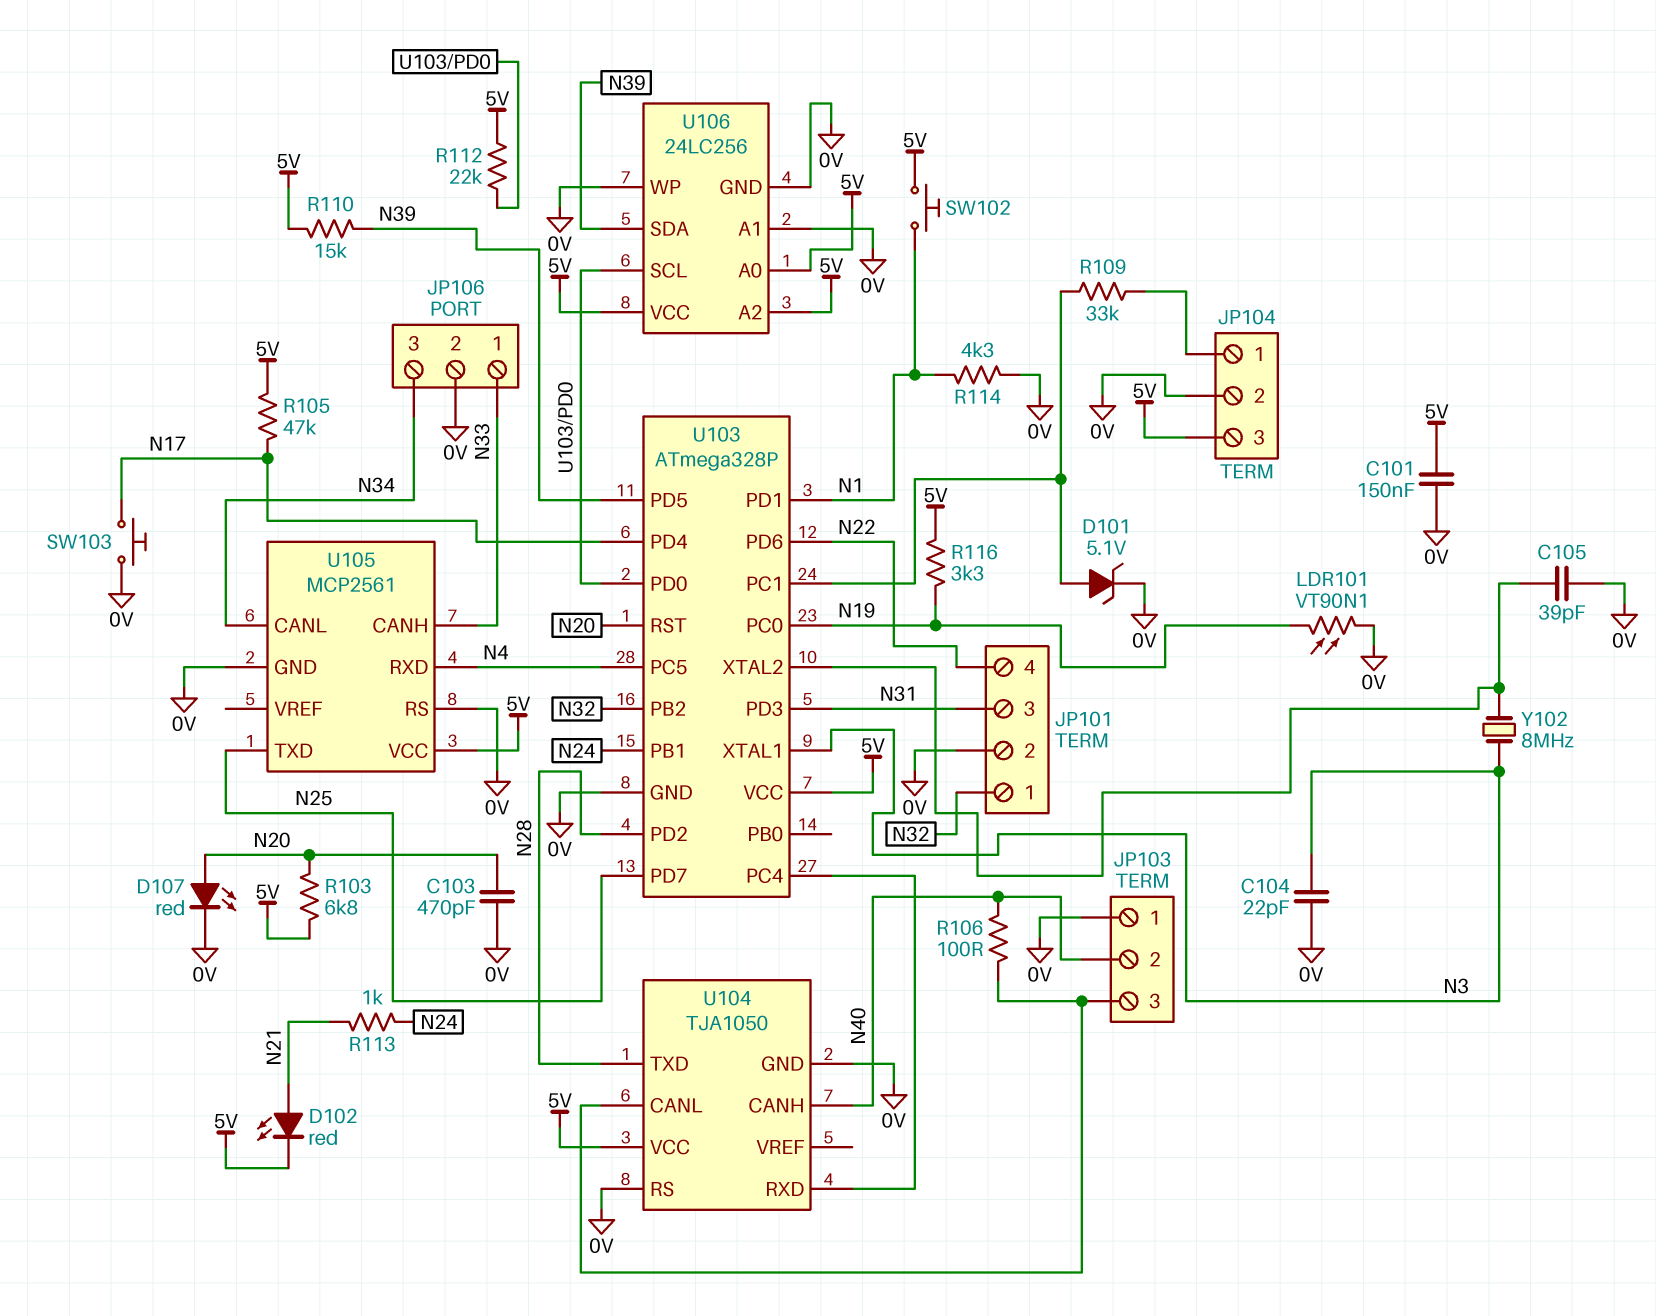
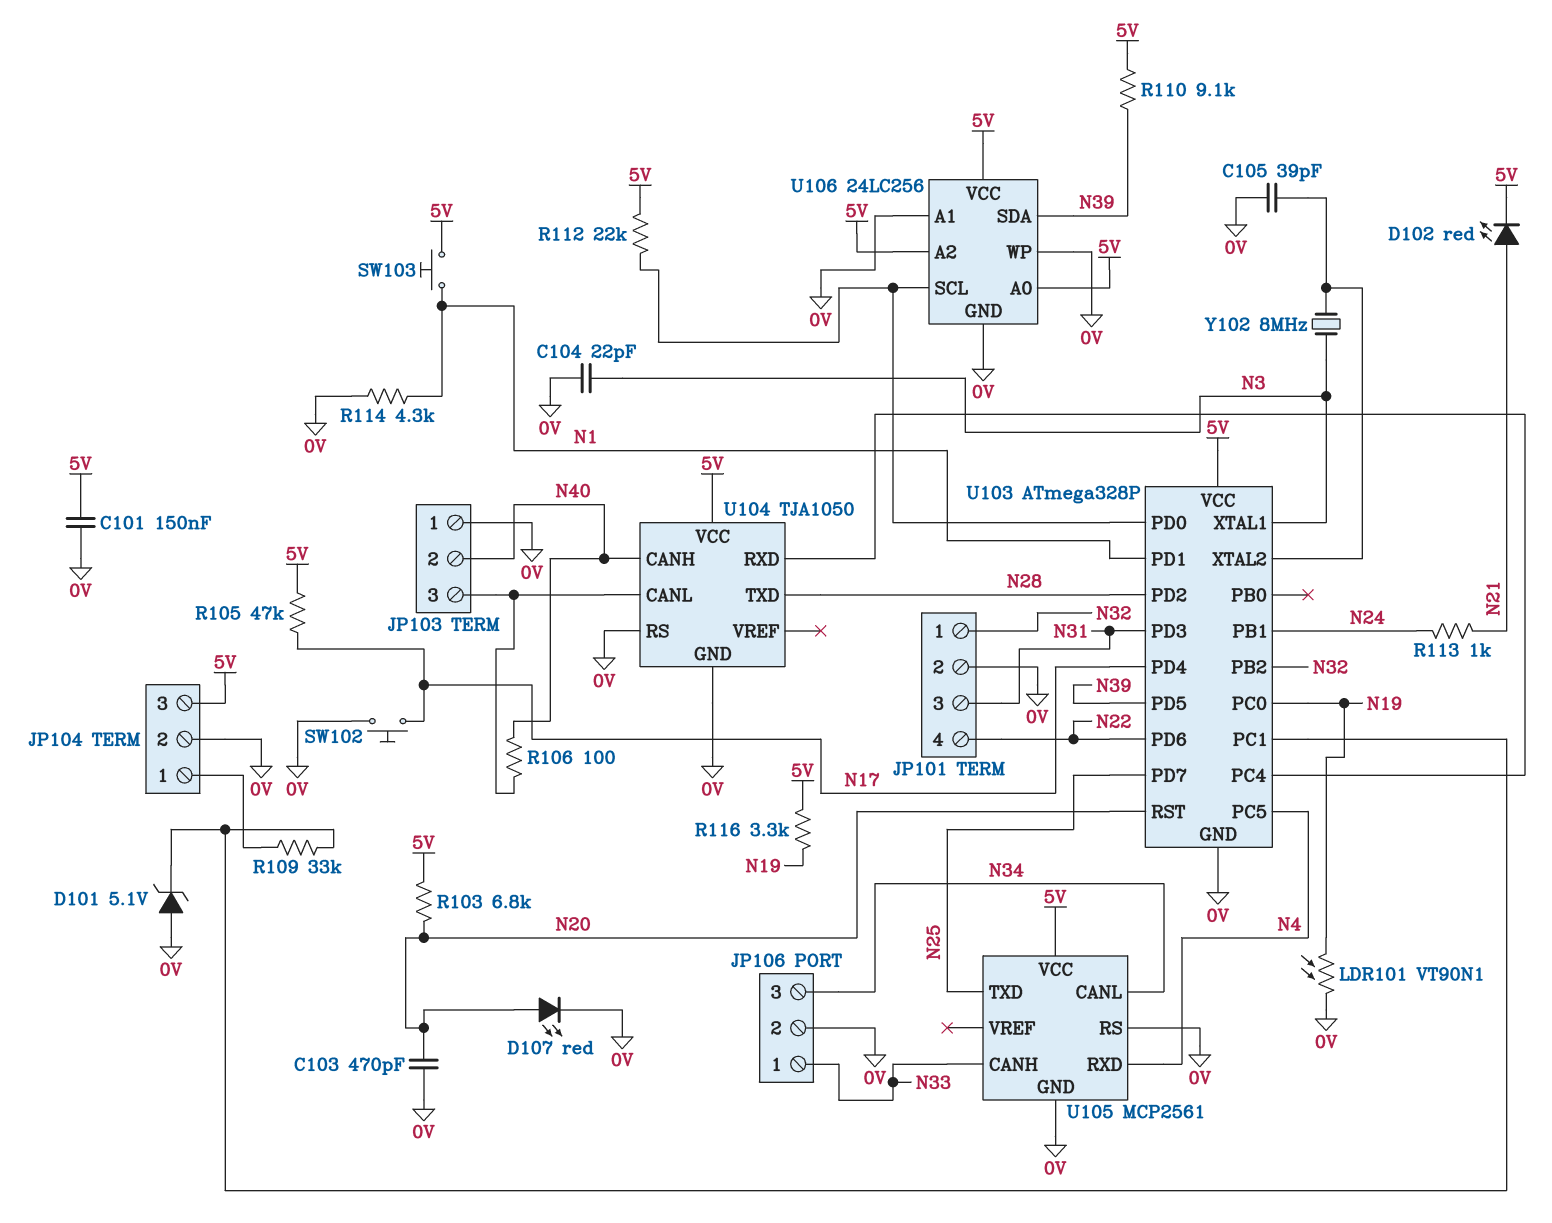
D101: zener 5.1V (A U103/PC1, K 0V) -> zener 5.1V (A 0V, K U103/PC1)
R110: 15k (5V, N39) -> 9.1k (5V, N39)
SW102: button (5V, N1) -> button (0V, N17)
SW103: button (0V, N17) -> button (5V, N1)

